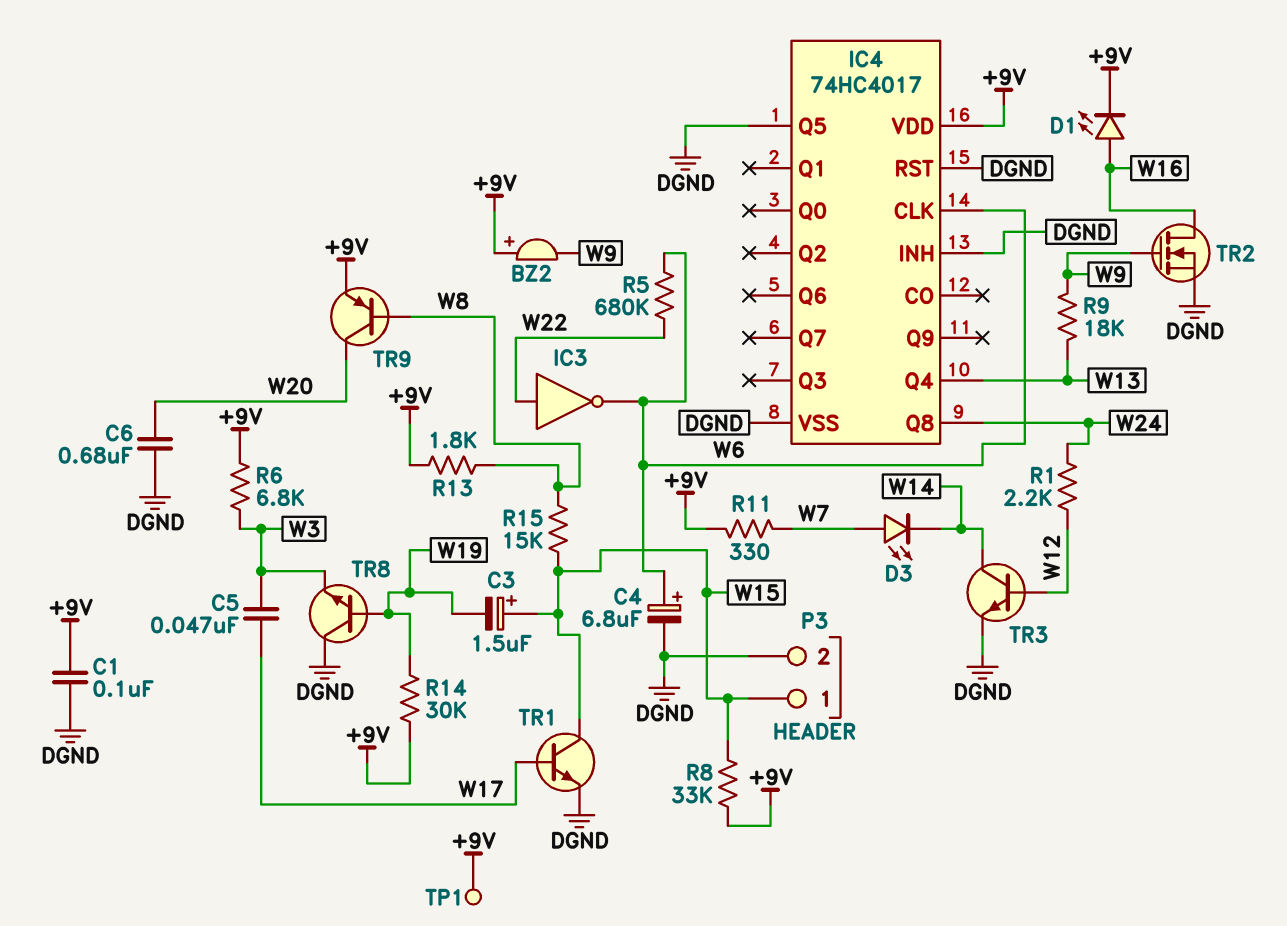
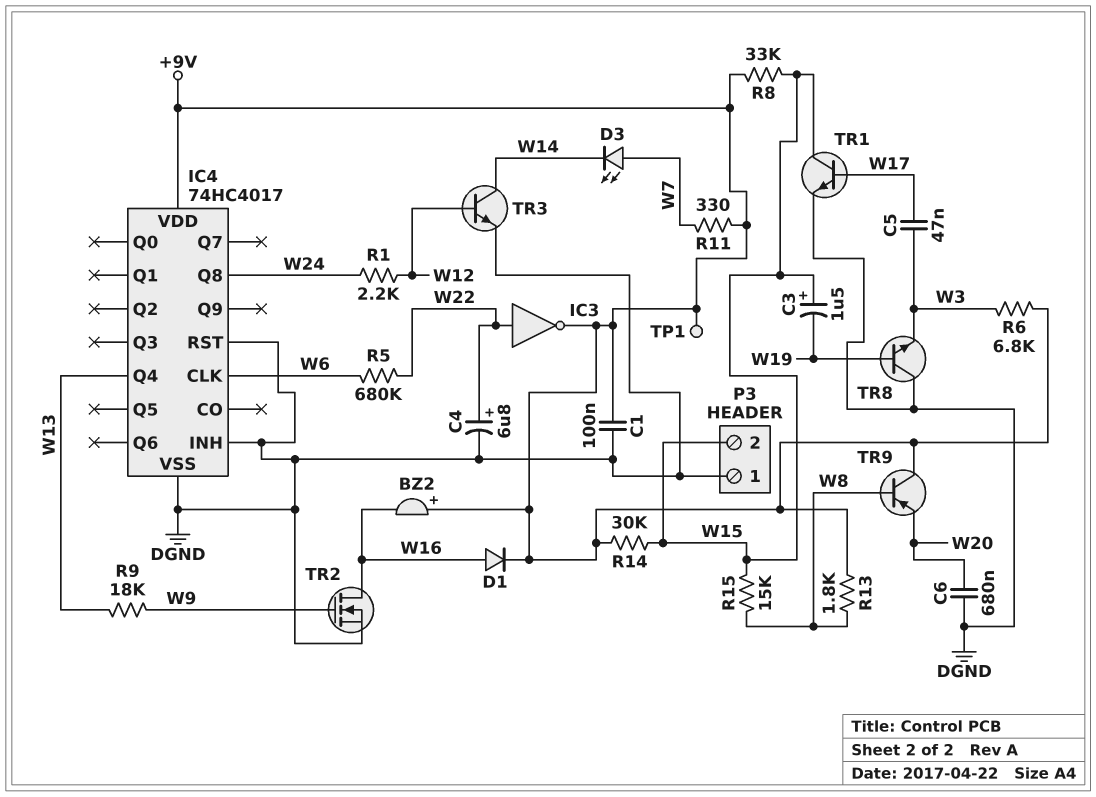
BZ2: buzzer (plus +9V, minus W9) -> buzzer (plus +9V, minus W16)
C4: 6.8uF (plus W6, minus DGND) -> 6.8uF (plus W22, minus DGND)
D1: LED (A W16, K +9V) -> diode (A W16, K +9V)
IC3: NOT (in W22, out W6) -> NOT (in W22, out +9V)
IC4 pin Q5: DGND -> none
P3 pin 1: W15 -> DGND
P3 pin 2: DGND -> W15
R14: 30k (+9V, W19) -> 30k (+9V, W15)
TR9: PNP (B W8, C W20, E +9V) -> PNP (B W8, C +9V, E W20)

